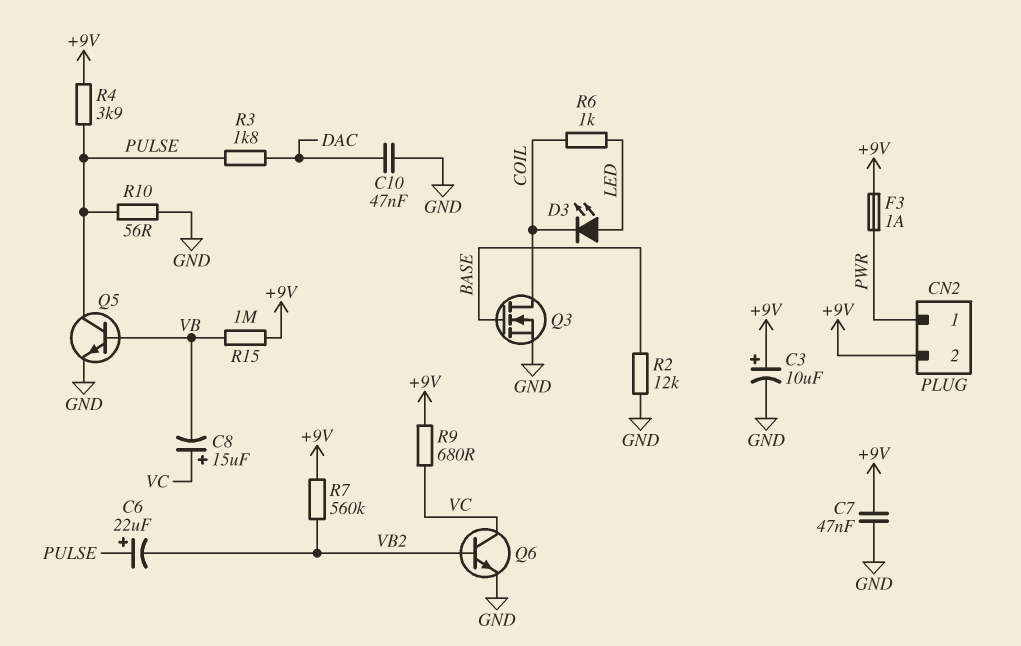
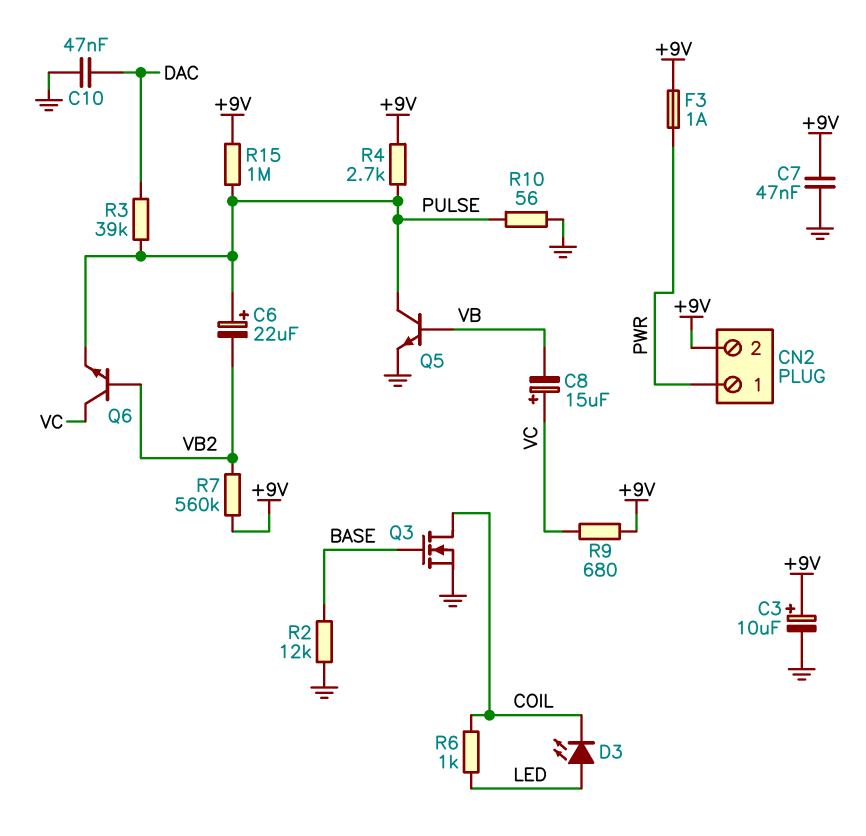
Q6: NPN (B VB2, C VC, E GND) -> NPN (B VB2, C VC, E PULSE)
R3: 1.8k (DAC, PULSE) -> 39k (DAC, PULSE)
R4: 3.9k (+9V, PULSE) -> 2.7k (+9V, PULSE)
R15: 1M (+9V, VB) -> 1M (+9V, PULSE)

